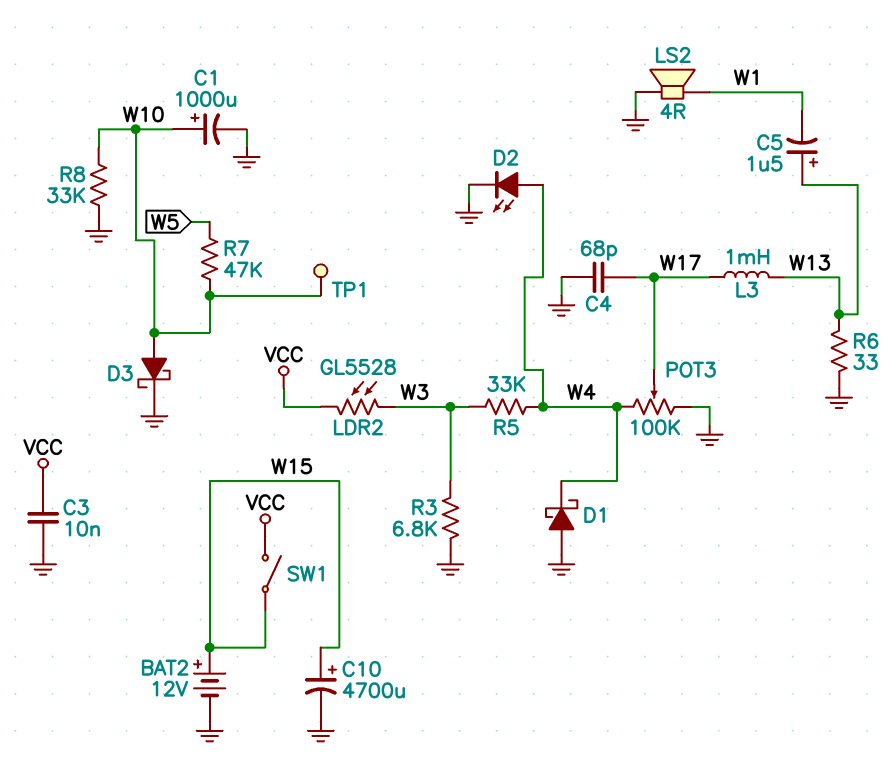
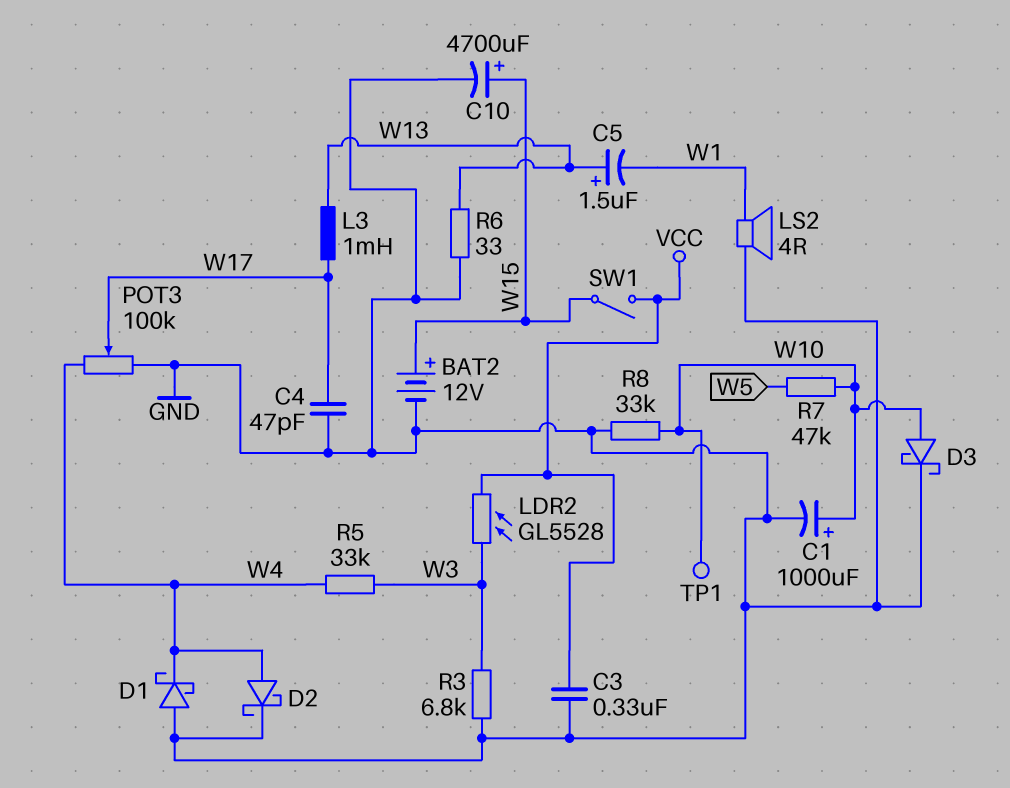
C3: 10nF (GND, VCC) -> 330nF (GND, VCC)
C4: 68pF (GND, W17) -> 47pF (GND, W17)
D2: LED (A W4, K GND) -> schottky (A W4, K GND)

